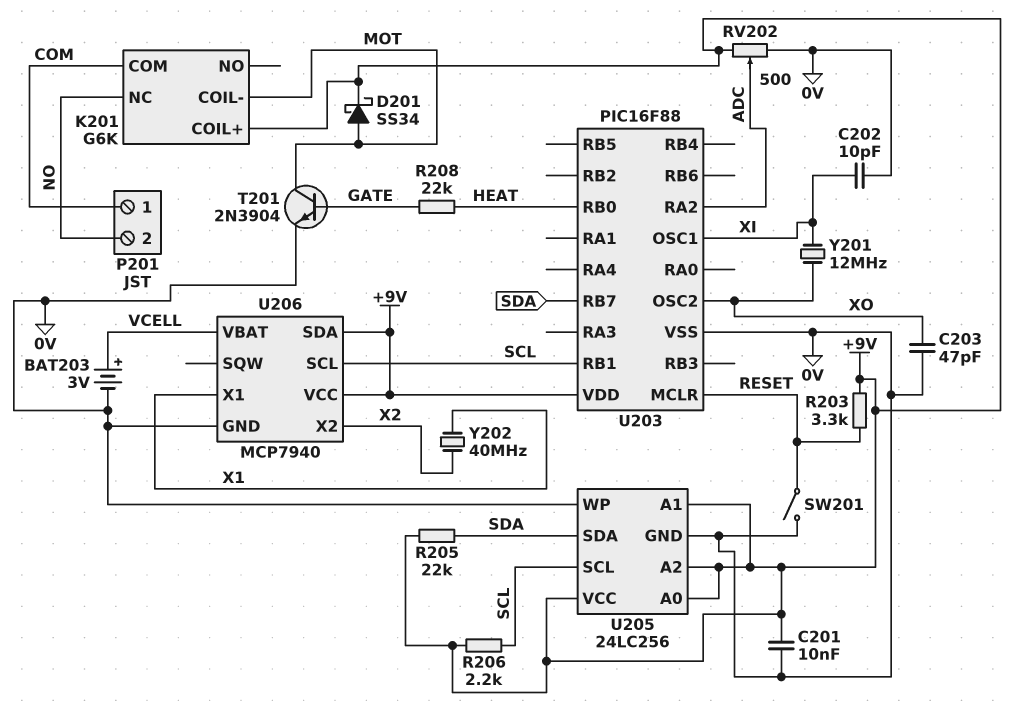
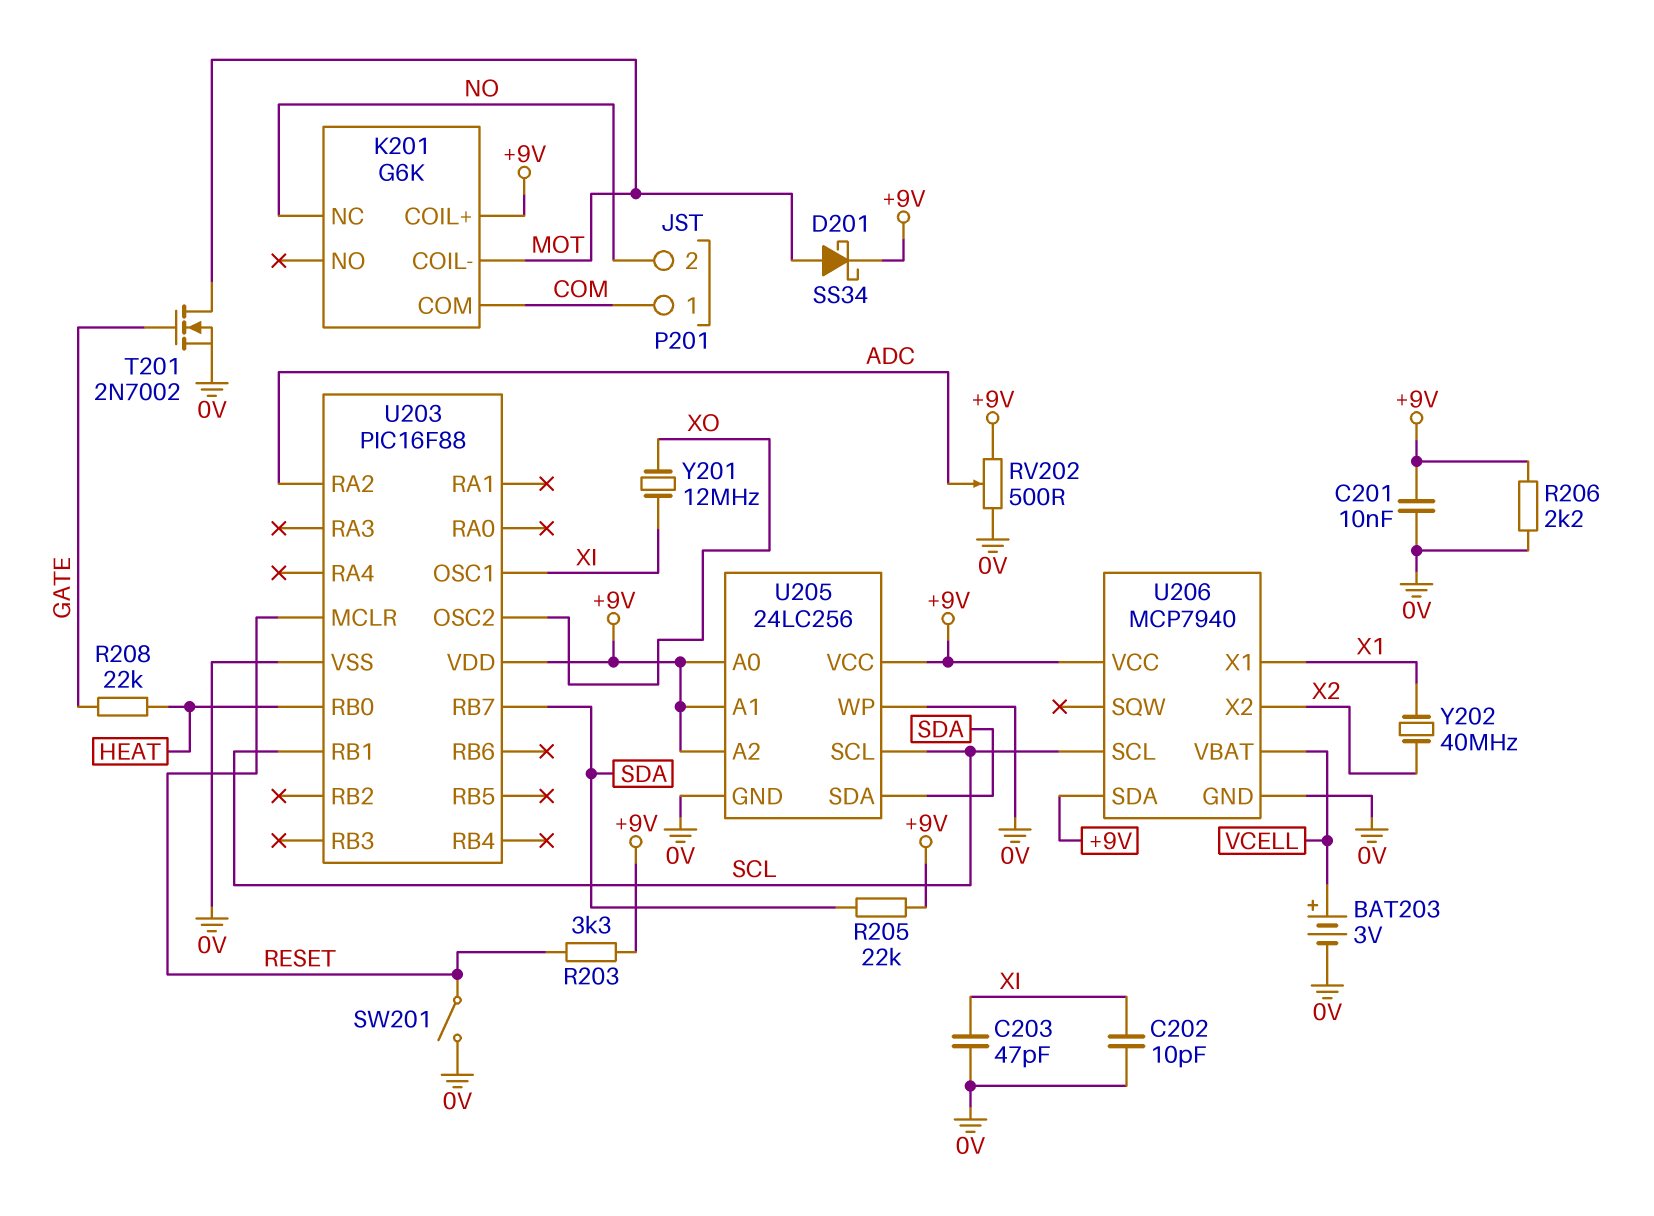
C203: 47pF (0V, XO) -> 47pF (0V, XI)
R206: 2.2k (+9V, SCL) -> 2.2k (+9V, 0V)
T201: NPN 2N3904 (B GATE, C MOT, E 0V) -> NMOS 2N7002 (G GATE, D MOT, S 0V)

